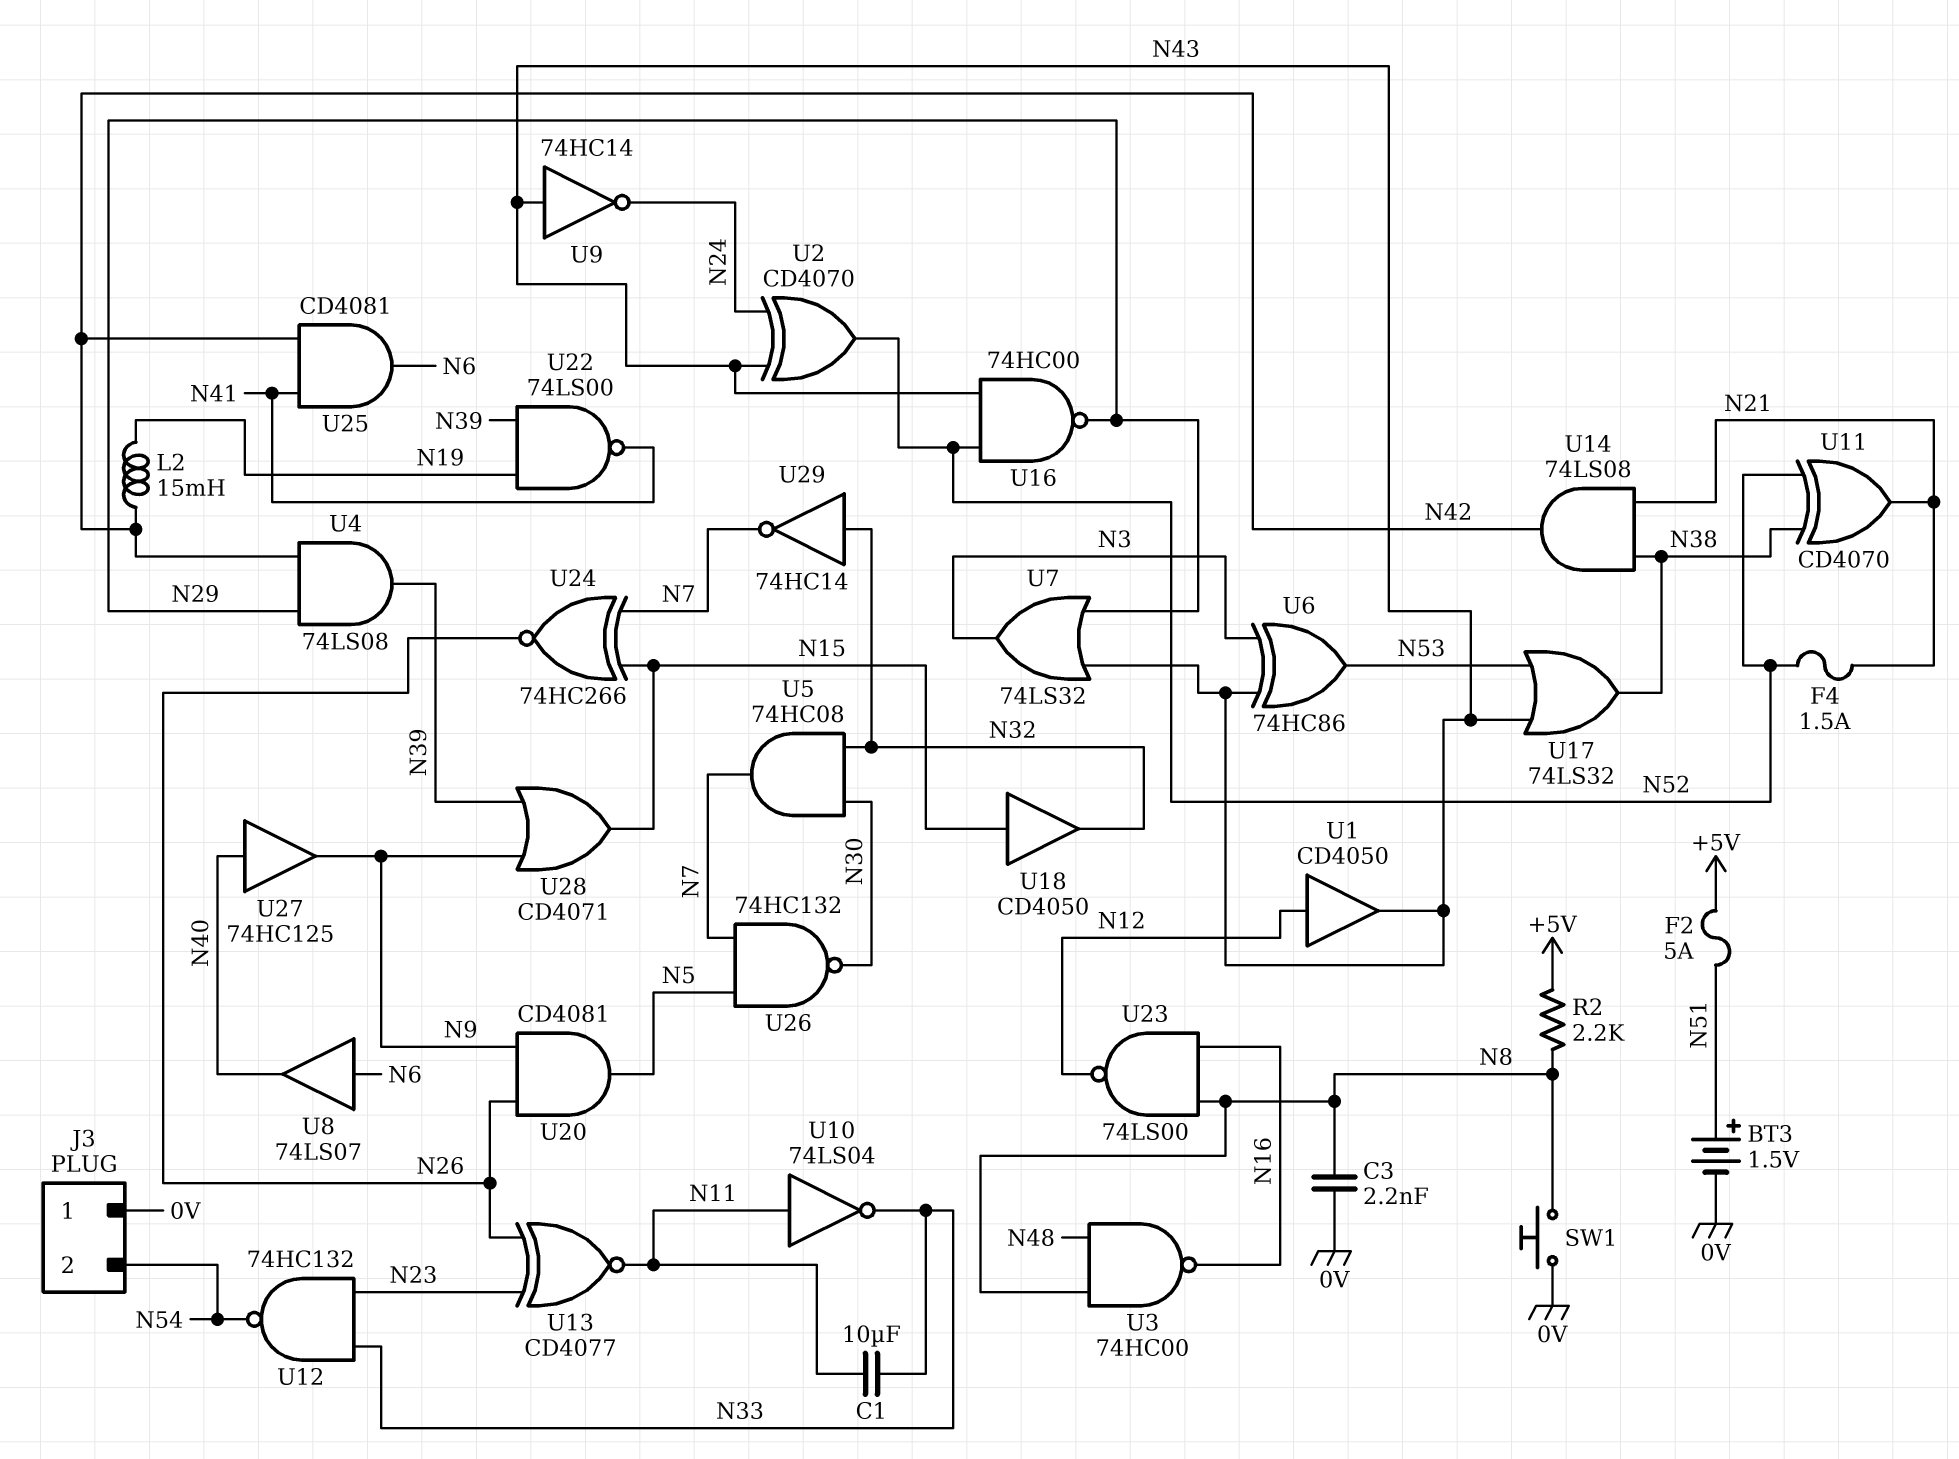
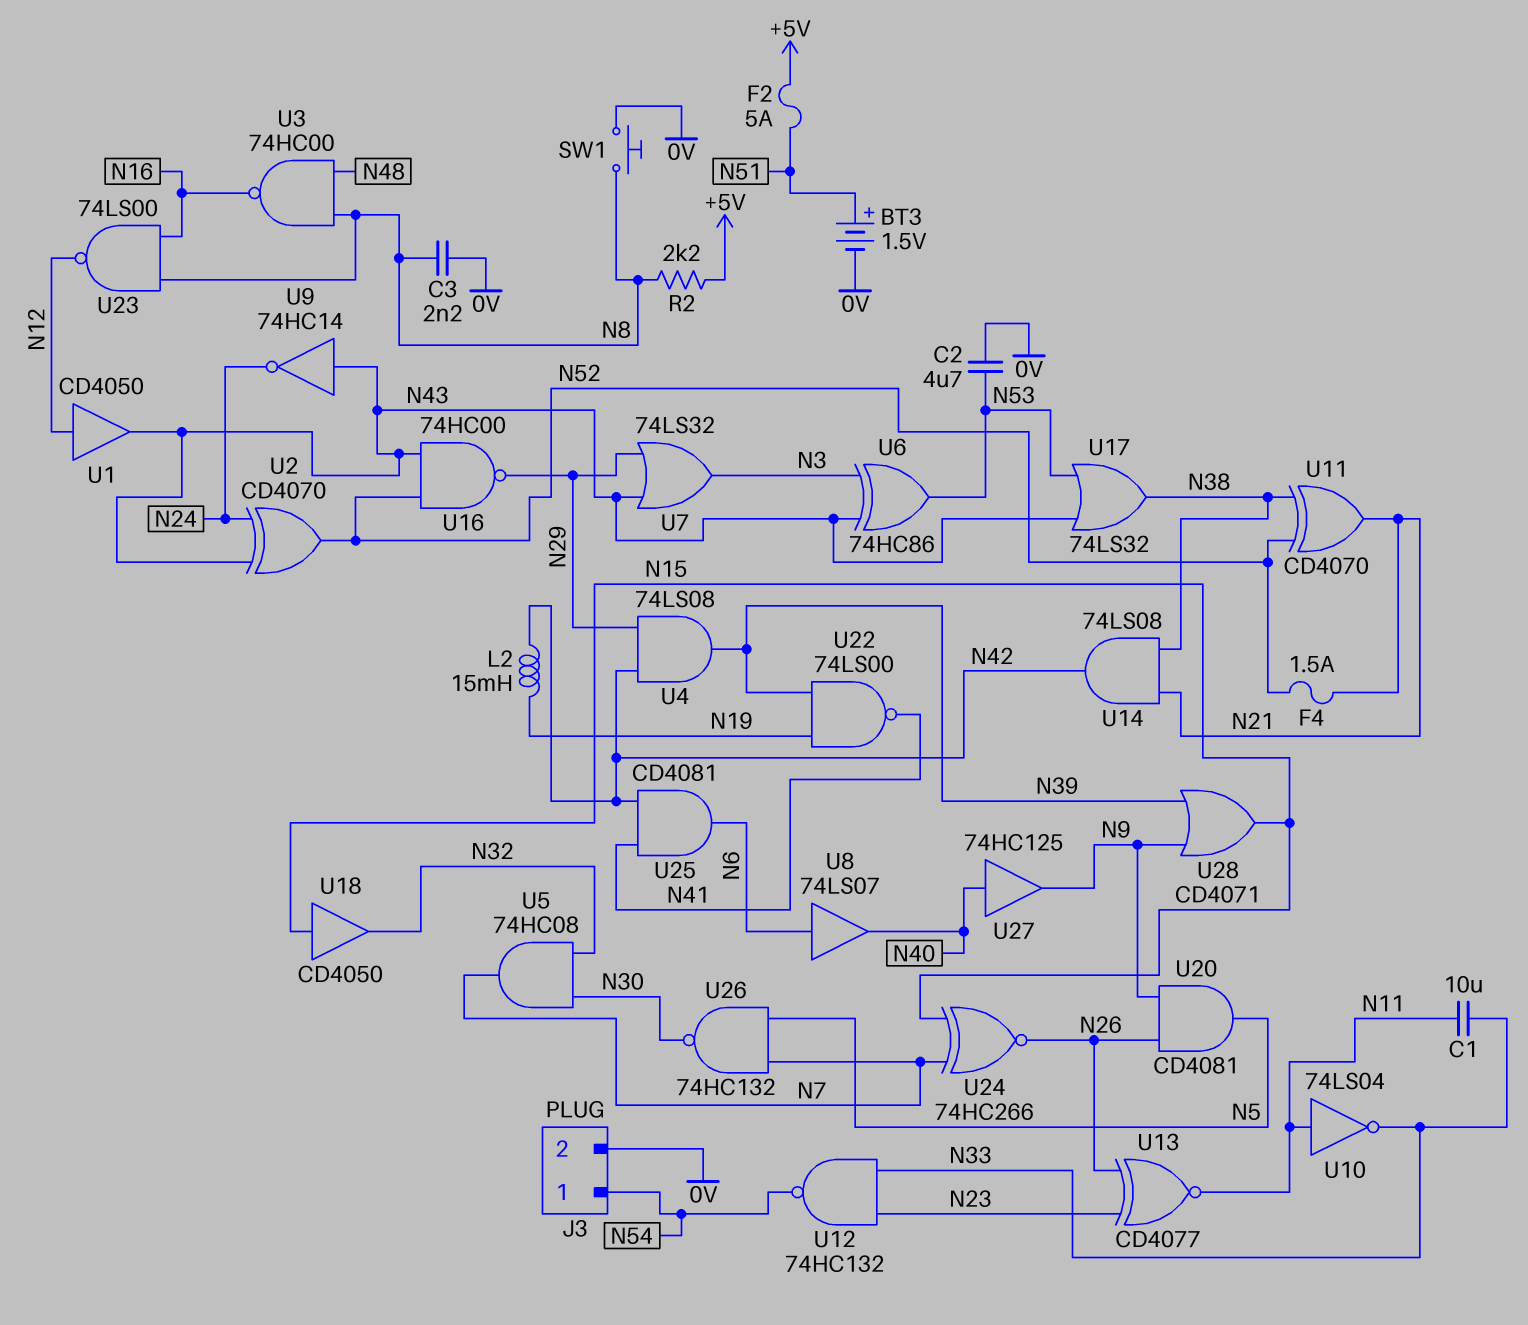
C2: none -> 4.7uF (0V, N53)
J3 pin 1: 0V -> N54
J3 pin 2: N54 -> 0V
U29: NOT 74HC14 (in N32, out N7) -> none

